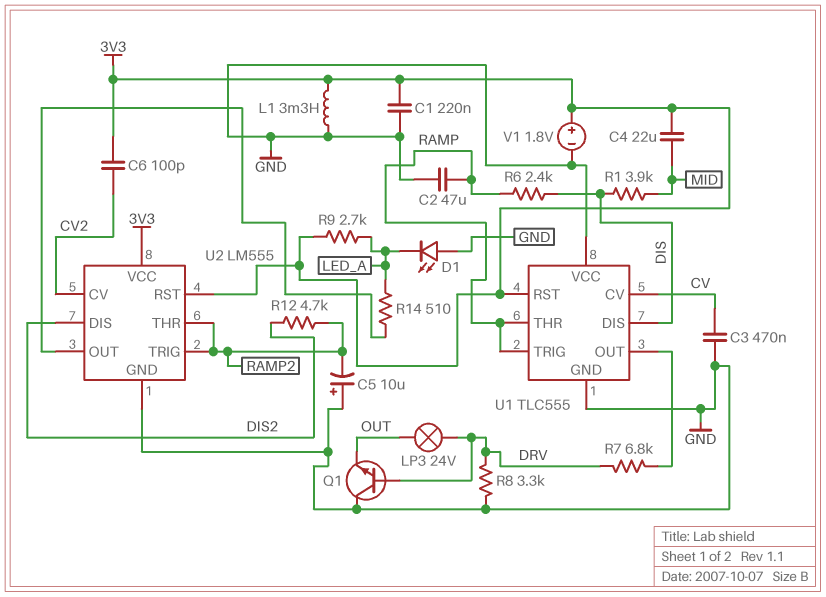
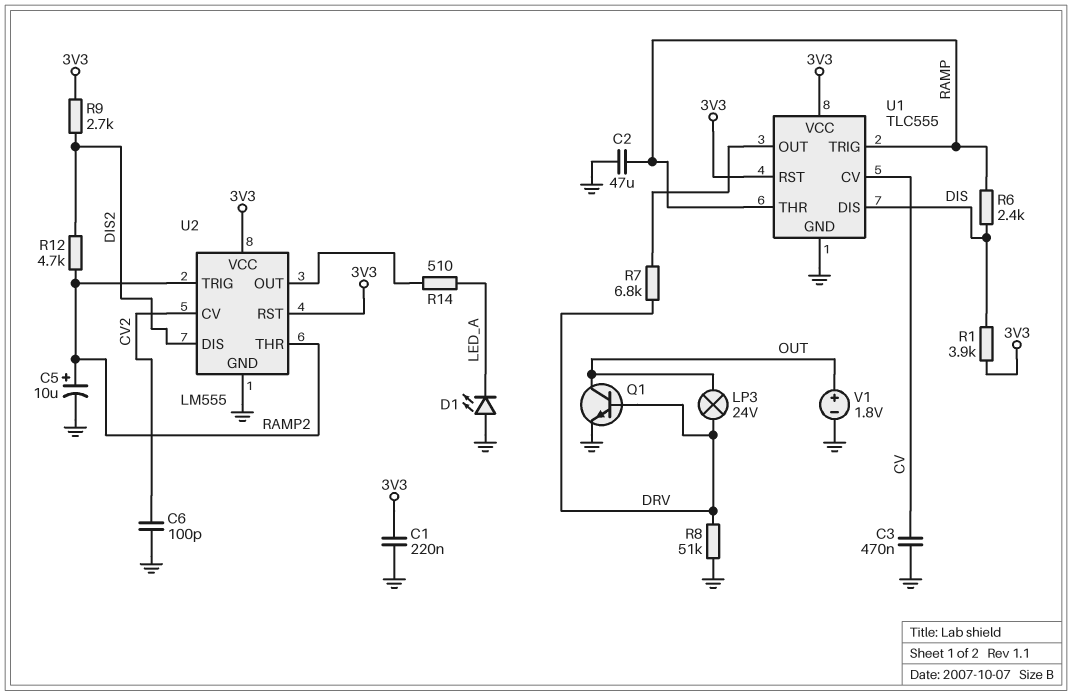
C4: 22uF (3V3, MID) -> none
C5: 10uF (plus GND, minus RAMP2) -> 10uF (plus RAMP2, minus GND)
C6: 100pF (3V3, CV2) -> 100pF (CV2, GND)
L1: 3.3mH (3V3, GND) -> none
Q1: NPN (B DRV, C GND, E OUT) -> NPN (B DRV, C OUT, E GND)
R1: 3.9k (DIS, MID) -> 3.9k (3V3, DIS)
R8: 3.3k (DRV, GND) -> 51k (DRV, GND)
R9: 2.7k (3V3, LED_A) -> 2.7k (3V3, DIS2)
U1 pin VCC: GND -> 3V3
V1: 1.8V (plus 3V3, minus GND) -> 1.8V (plus OUT, minus GND)

